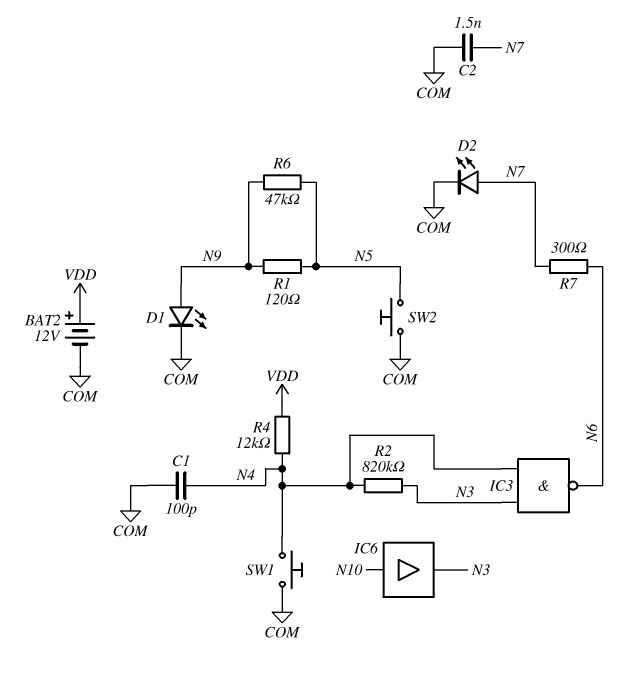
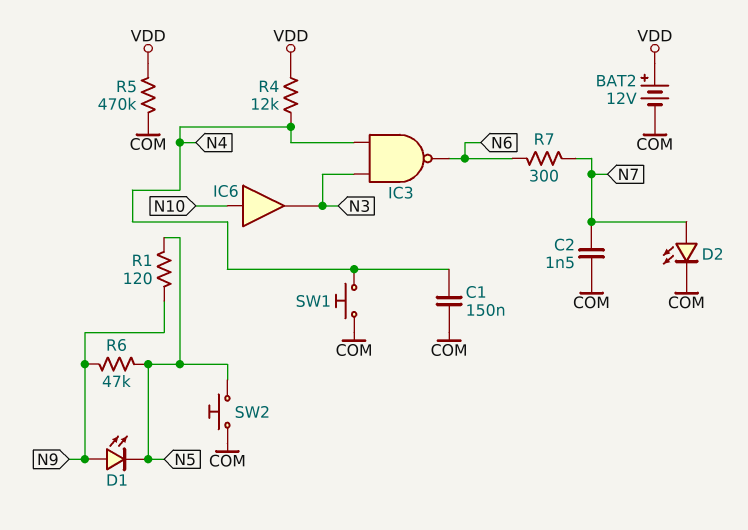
C1: 100pF (COM, N4) -> 150nF (COM, N4)
D1: LED (A N9, K COM) -> LED (A N9, K N5)
R2: 820k (N3, N4) -> none
R5: none -> 470k (COM, VDD)

